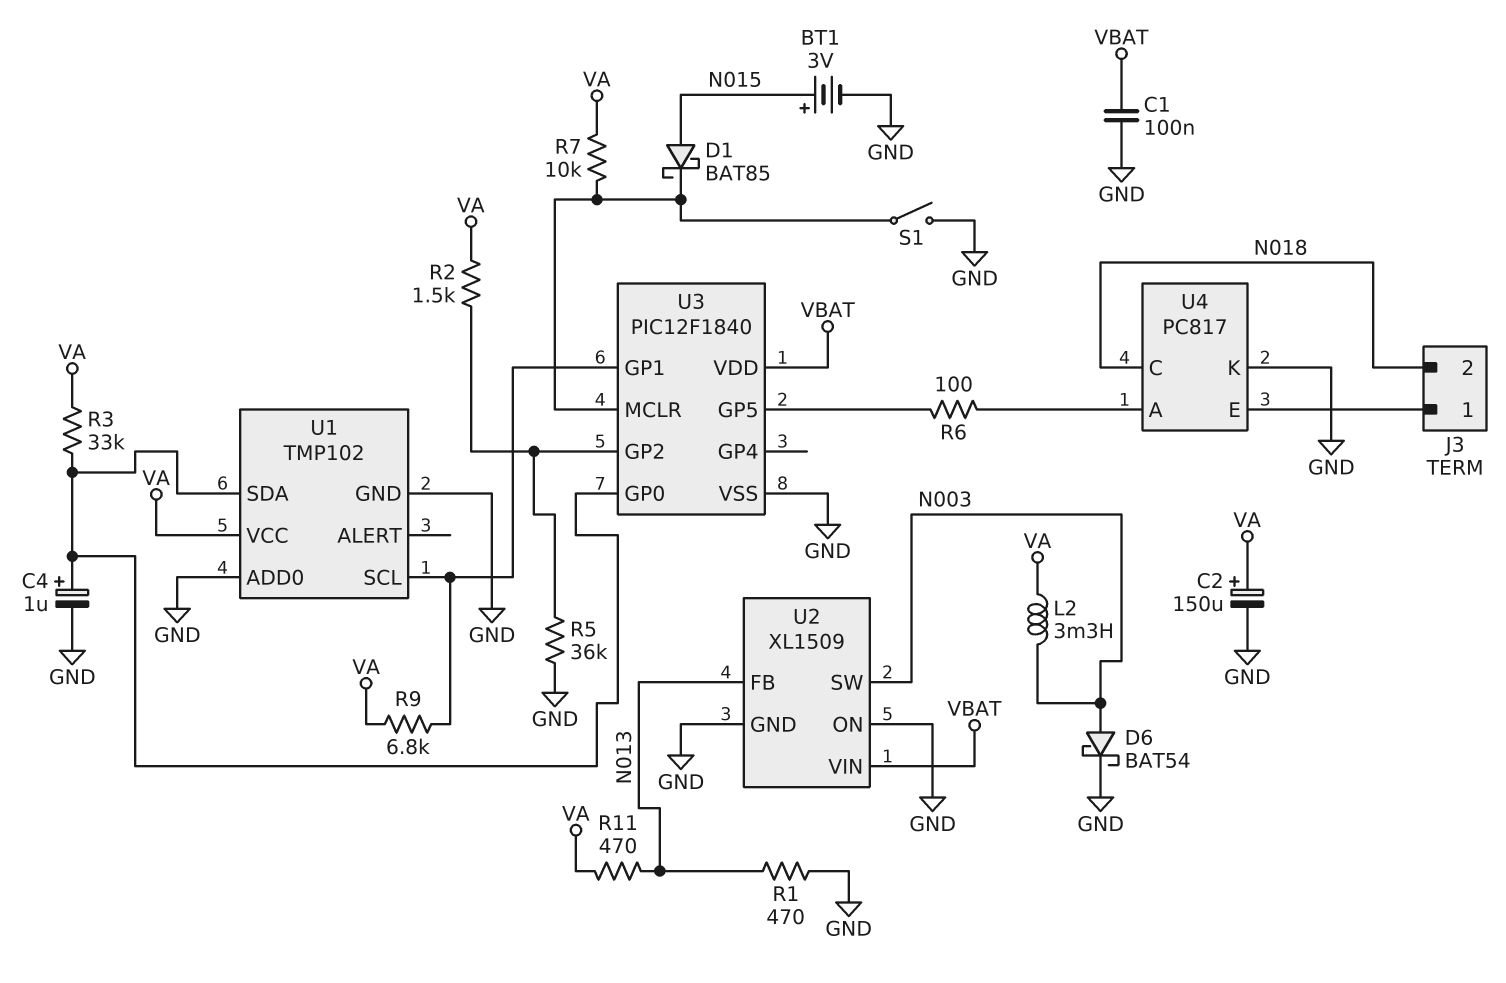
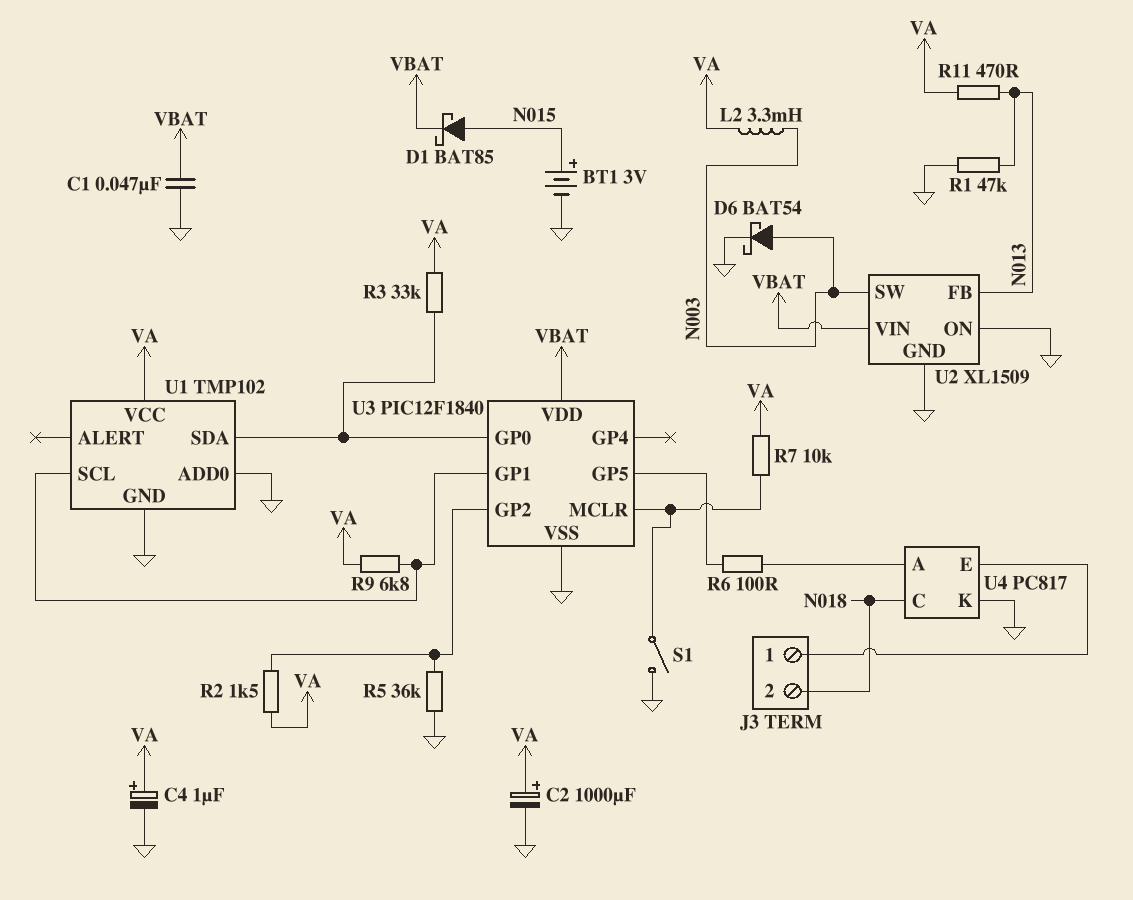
C1: 100nF (GND, VBAT) -> 47nF (GND, VBAT)
C2: 150uF (plus VA, minus GND) -> 1000uF (plus VA, minus GND)
C4: 1uF (plus U1/SDA, minus GND) -> 1uF (plus VA, minus GND)
D1: schottky BAT85 (A N015, K U3/MCLR) -> schottky BAT85 (A N015, K VBAT)
R1: 470 (GND, N013) -> 47k (GND, N013)

